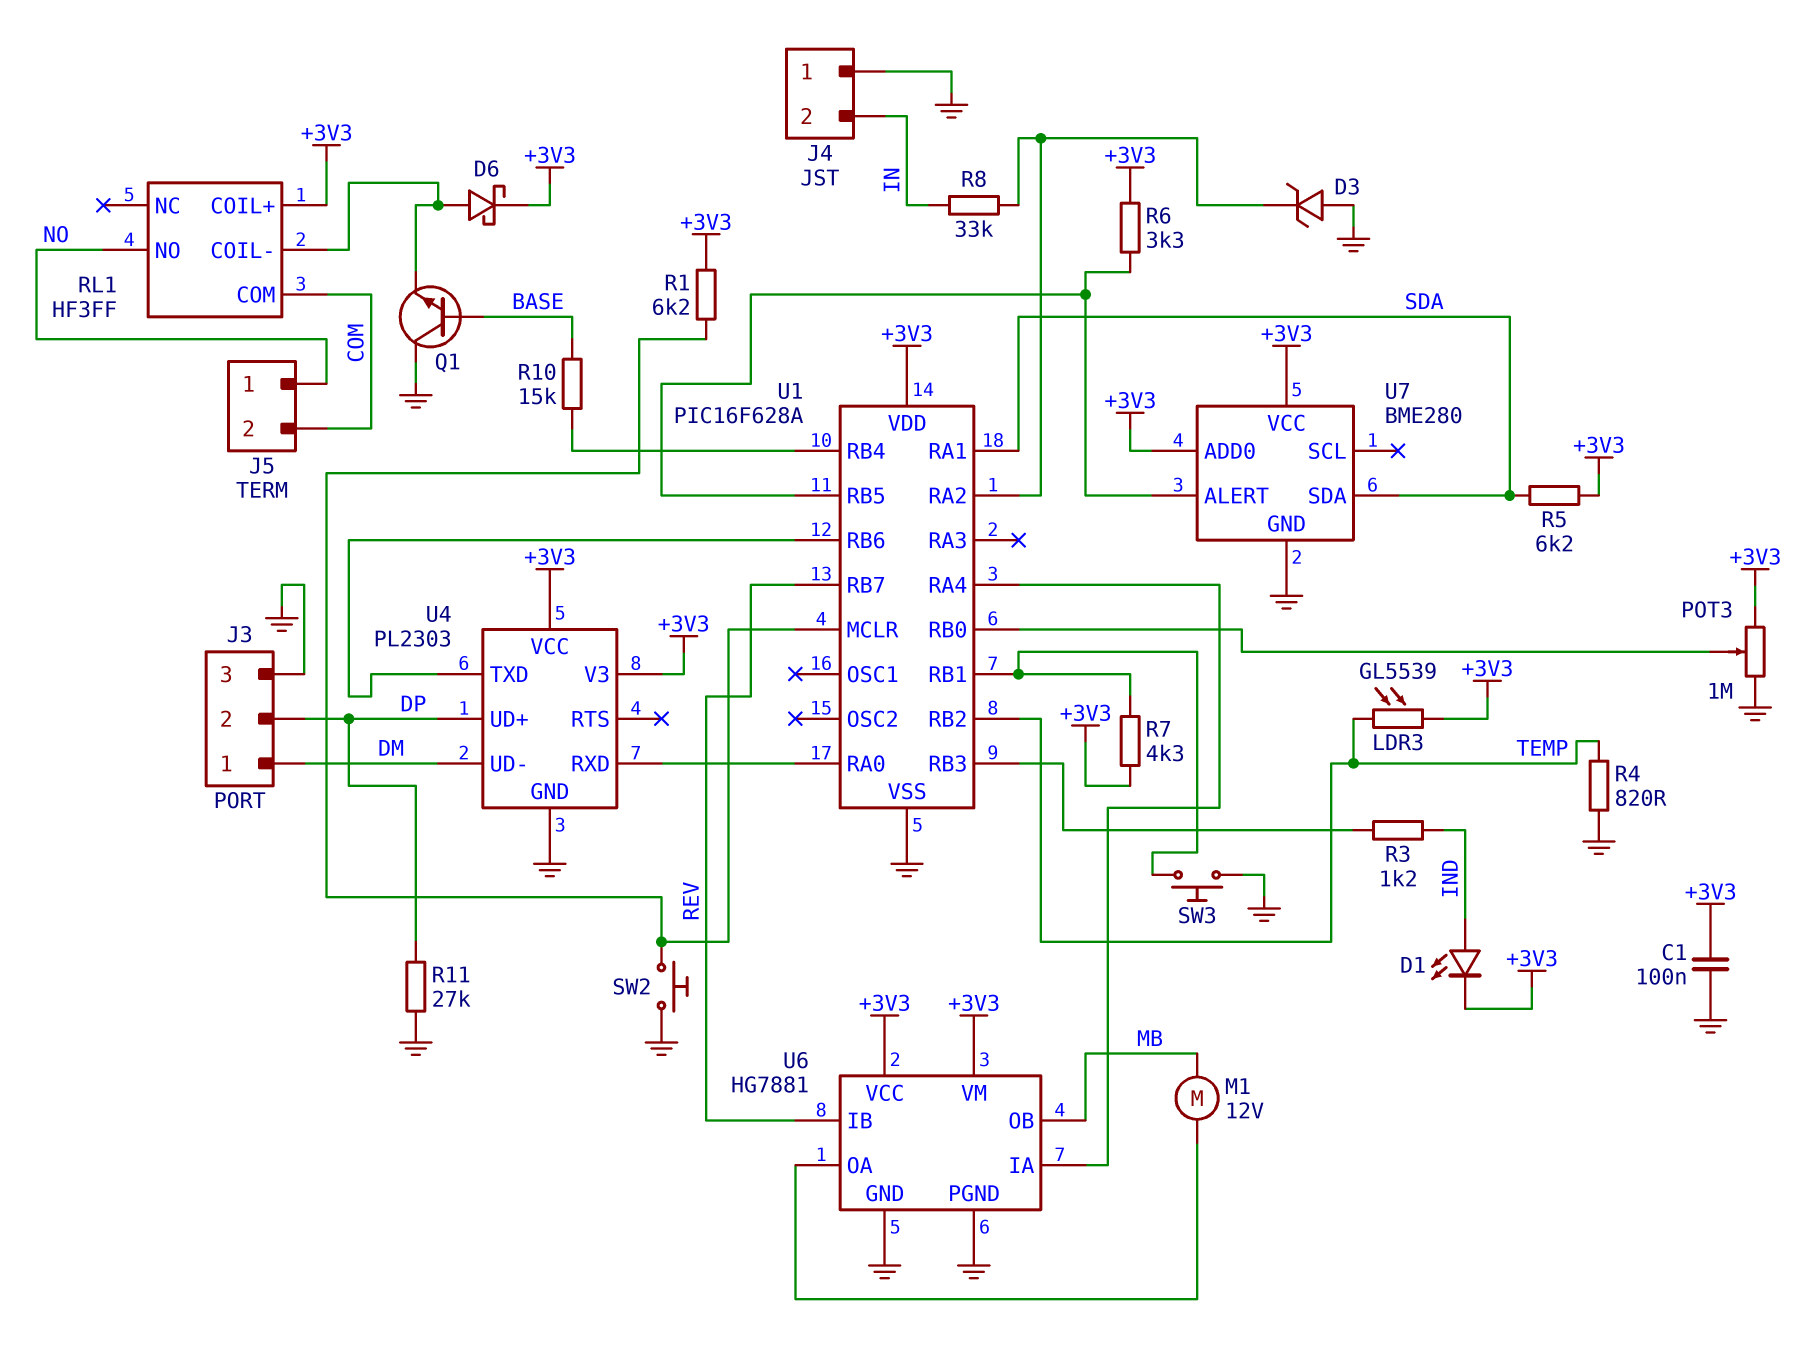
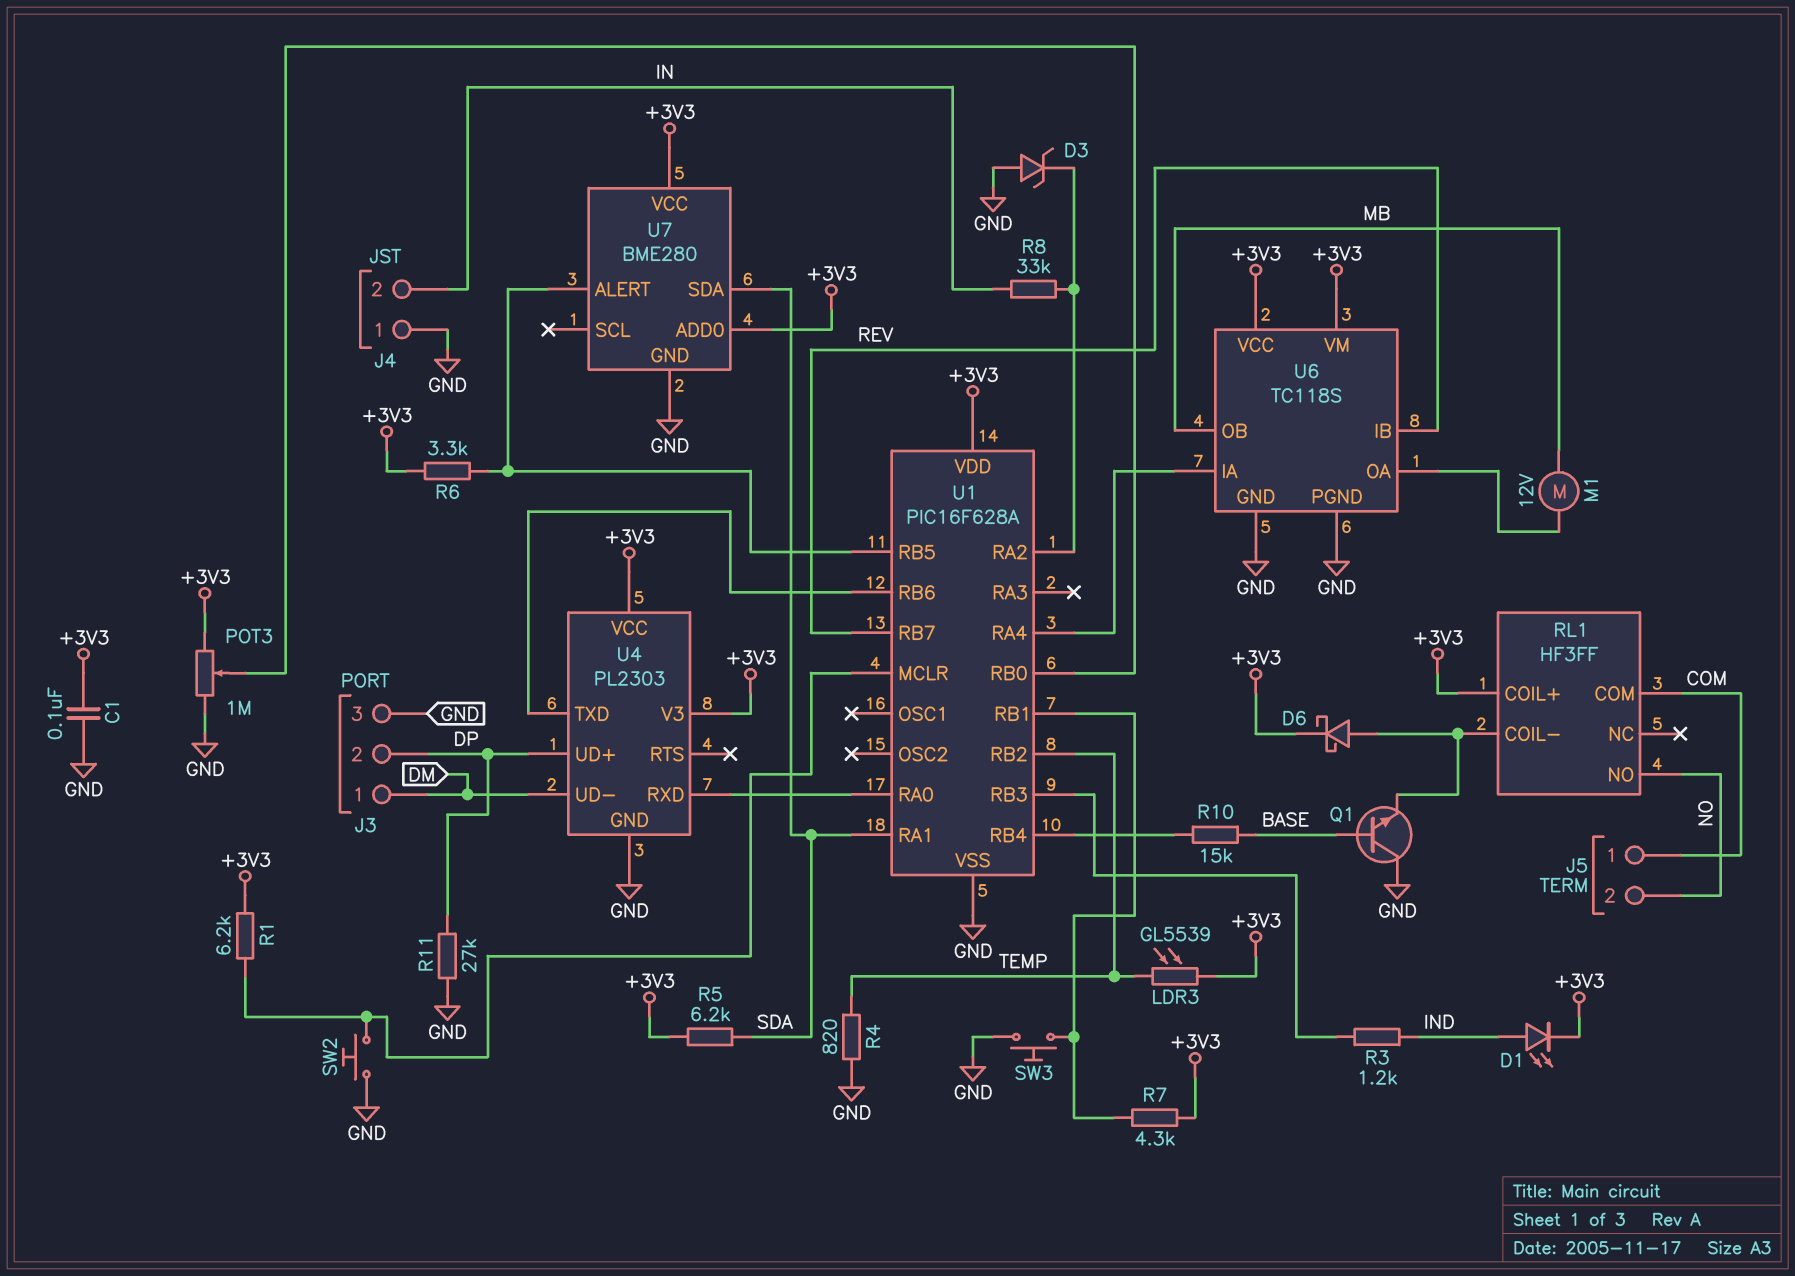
J5 pin 1: NO -> COM
J5 pin 2: COM -> NO
U6: HG7881 -> TC118S

